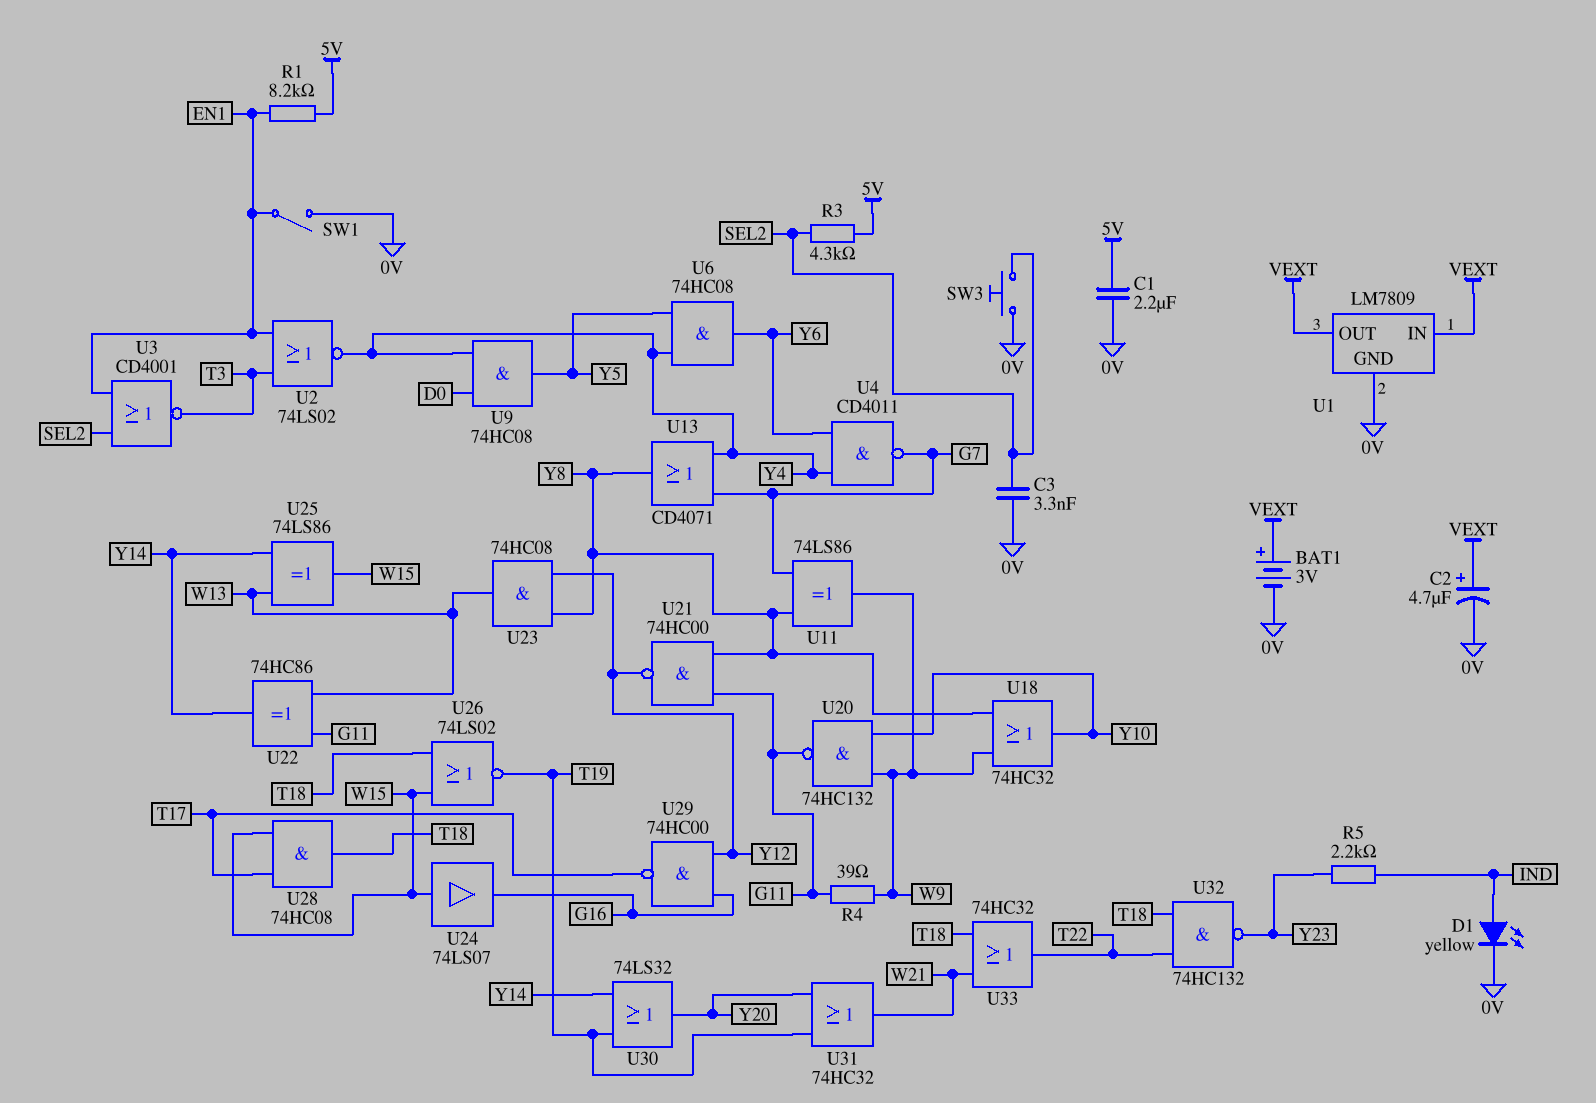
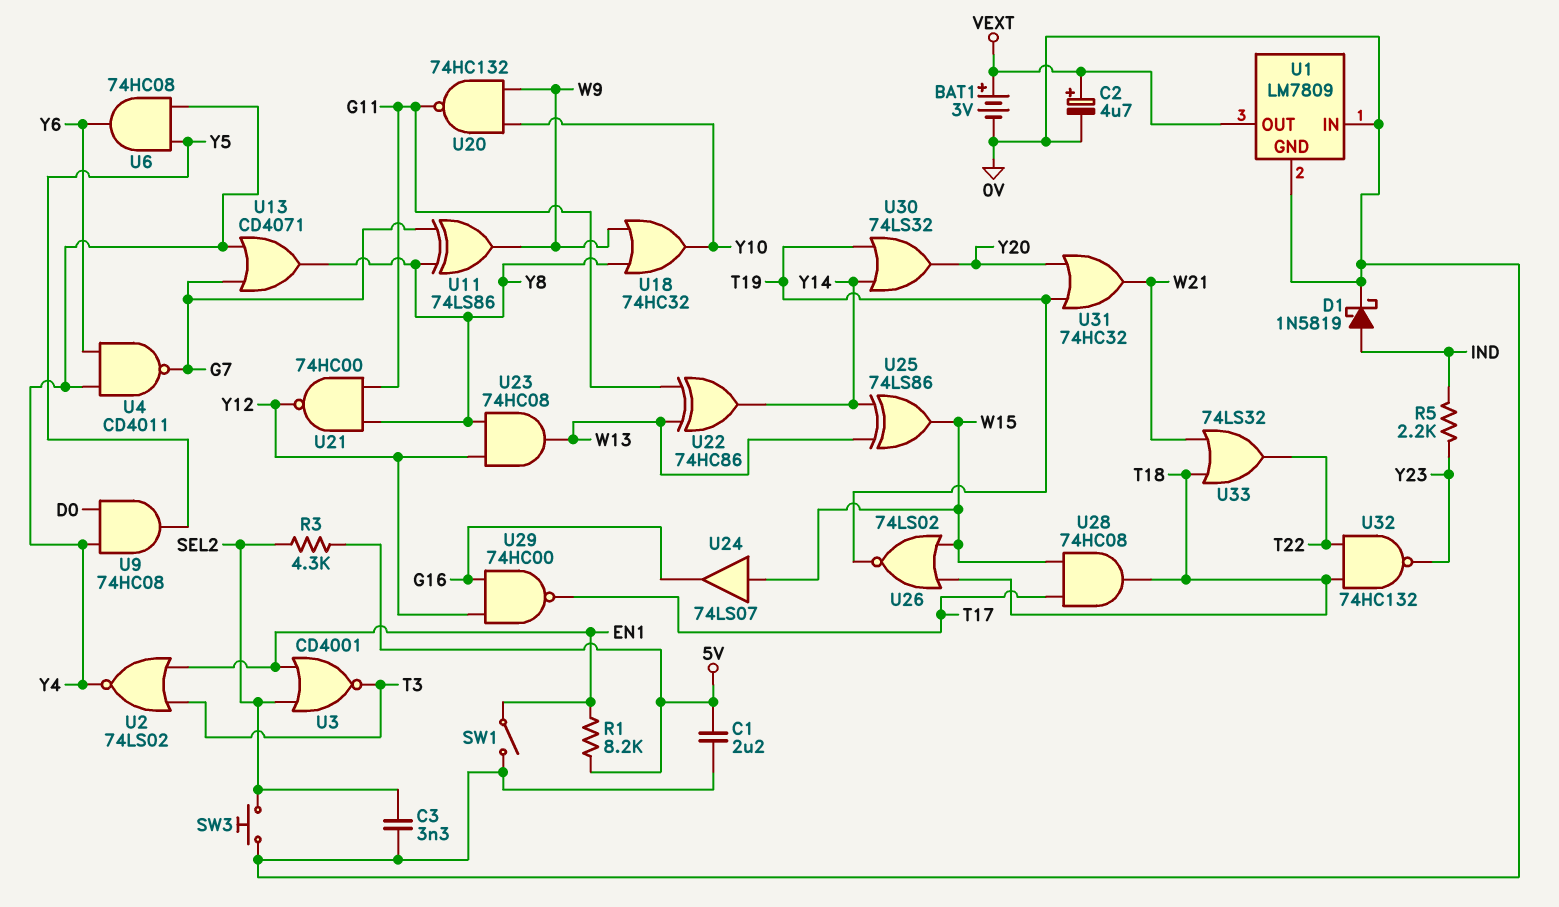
D1: LED yellow (A IND, K 0V) -> schottky 1N5819 (A IND, K 0V)
R4: 39 (G11, W9) -> none
U1 pin IN: VEXT -> 0V
U33: OR 74HC32 (in T18, in W21, out T22) -> OR 74LS32 (in T18, in W21, out T22)

